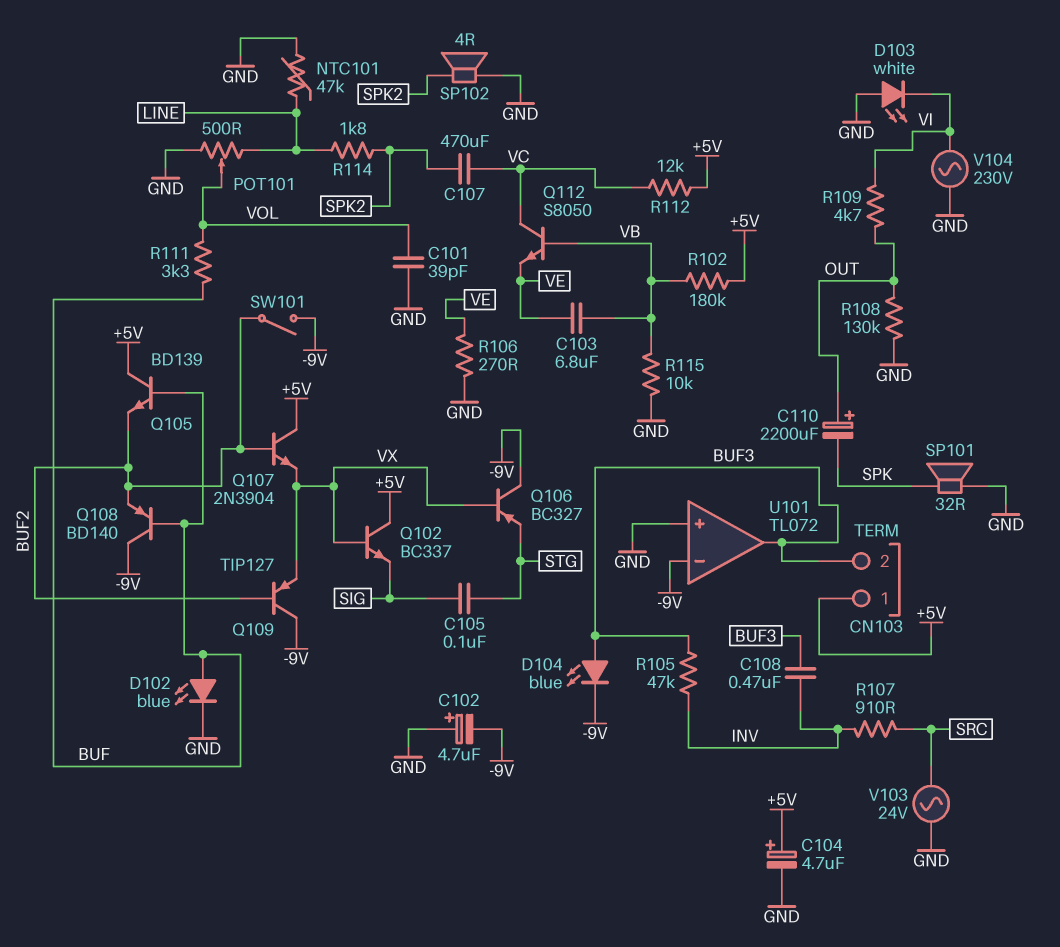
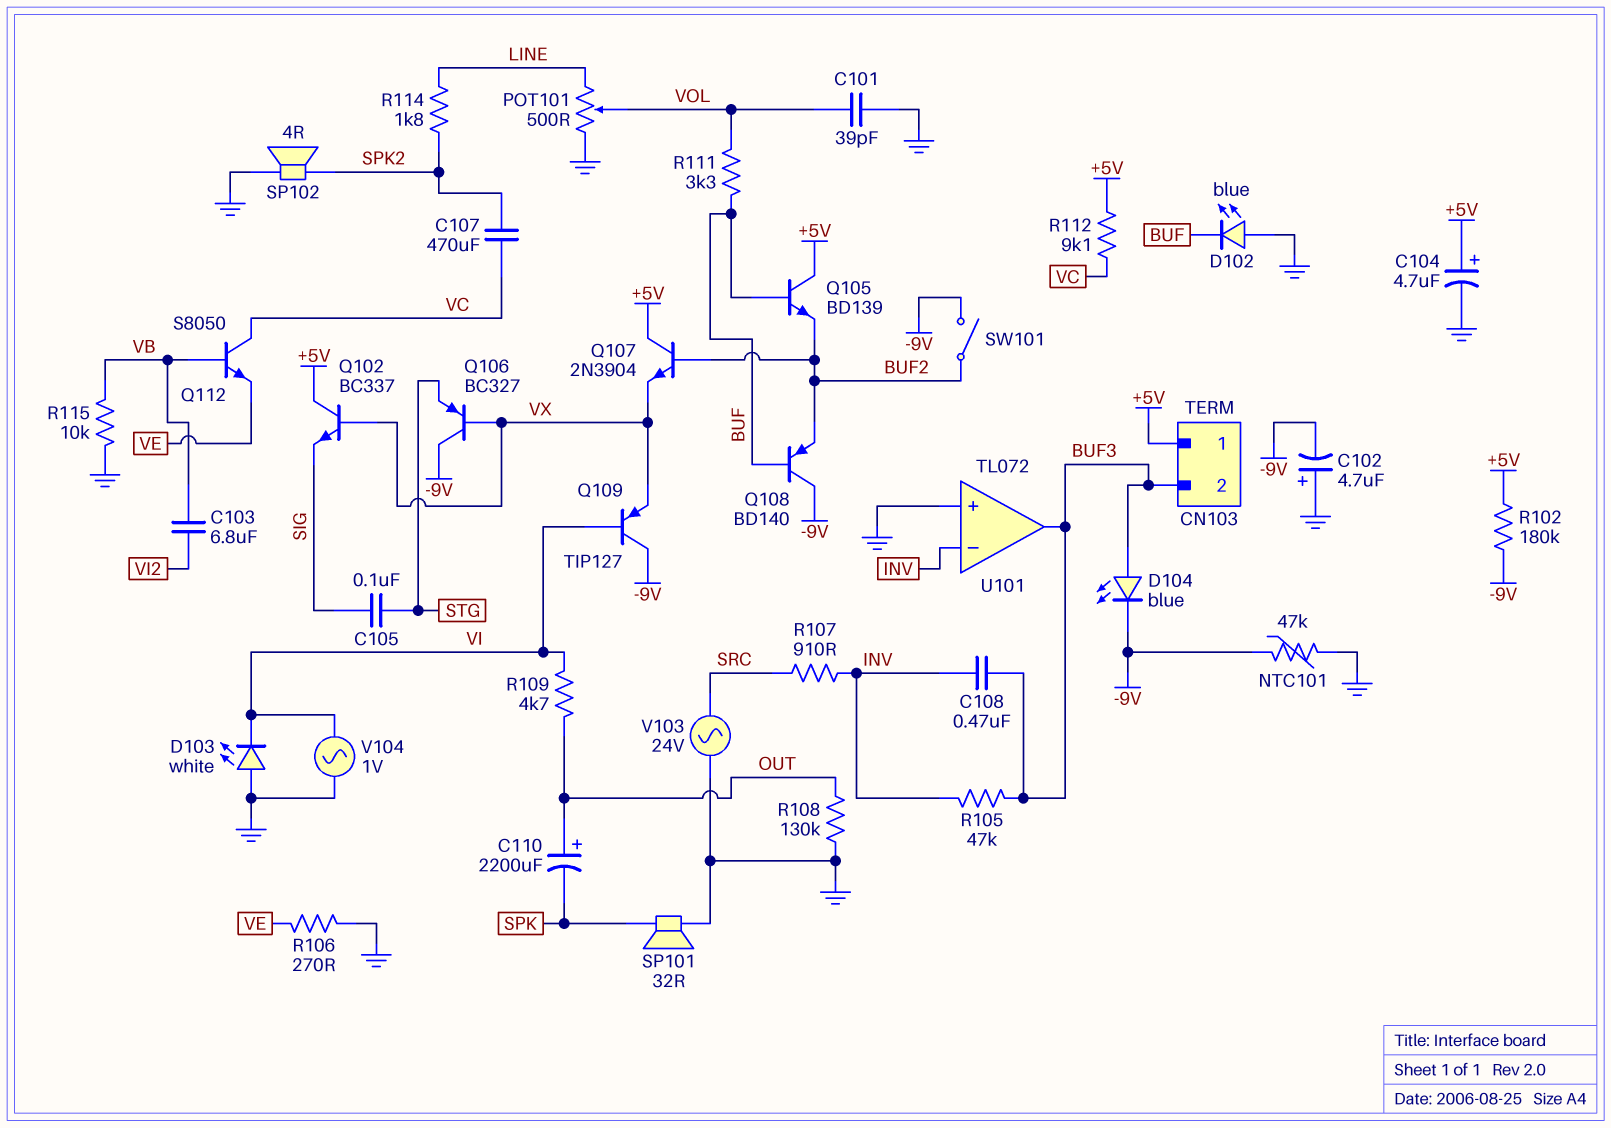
C103: 6.8uF (VB, VE) -> 6.8uF (VB, VI2)
D102: LED blue (A BUF, K GND) -> LED blue (A GND, K BUF)
NTC101: 47k (GND, LINE) -> 47k (-9V, GND)
Q109: PNP TIP127 (B BUF2, C -9V, E VX) -> PNP TIP127 (B VI, C -9V, E VX)
R102: 180k (+5V, VB) -> 180k (+5V, -9V)
R112: 12k (+5V, VC) -> 9.1k (+5V, VC)
U101 pin in-: -9V -> INV
V104: AC 230V (GND, VI) -> AC 1V (GND, VI)

